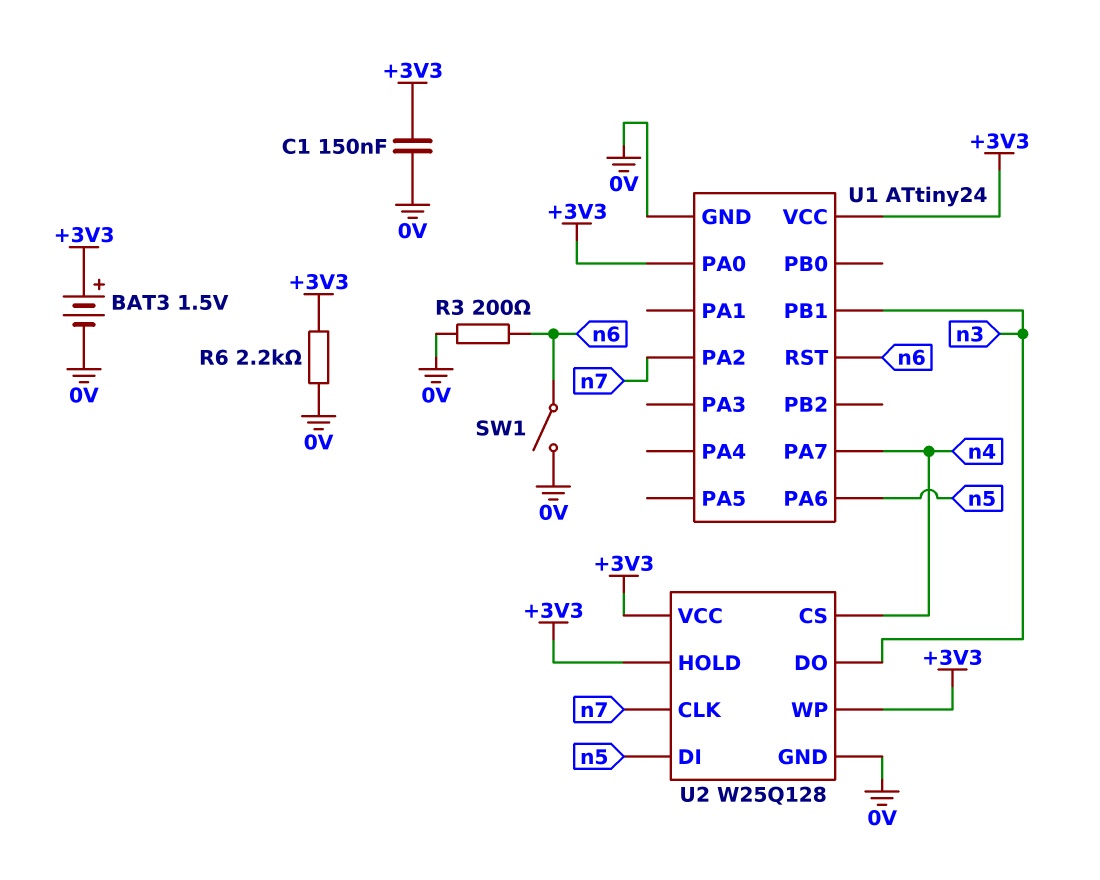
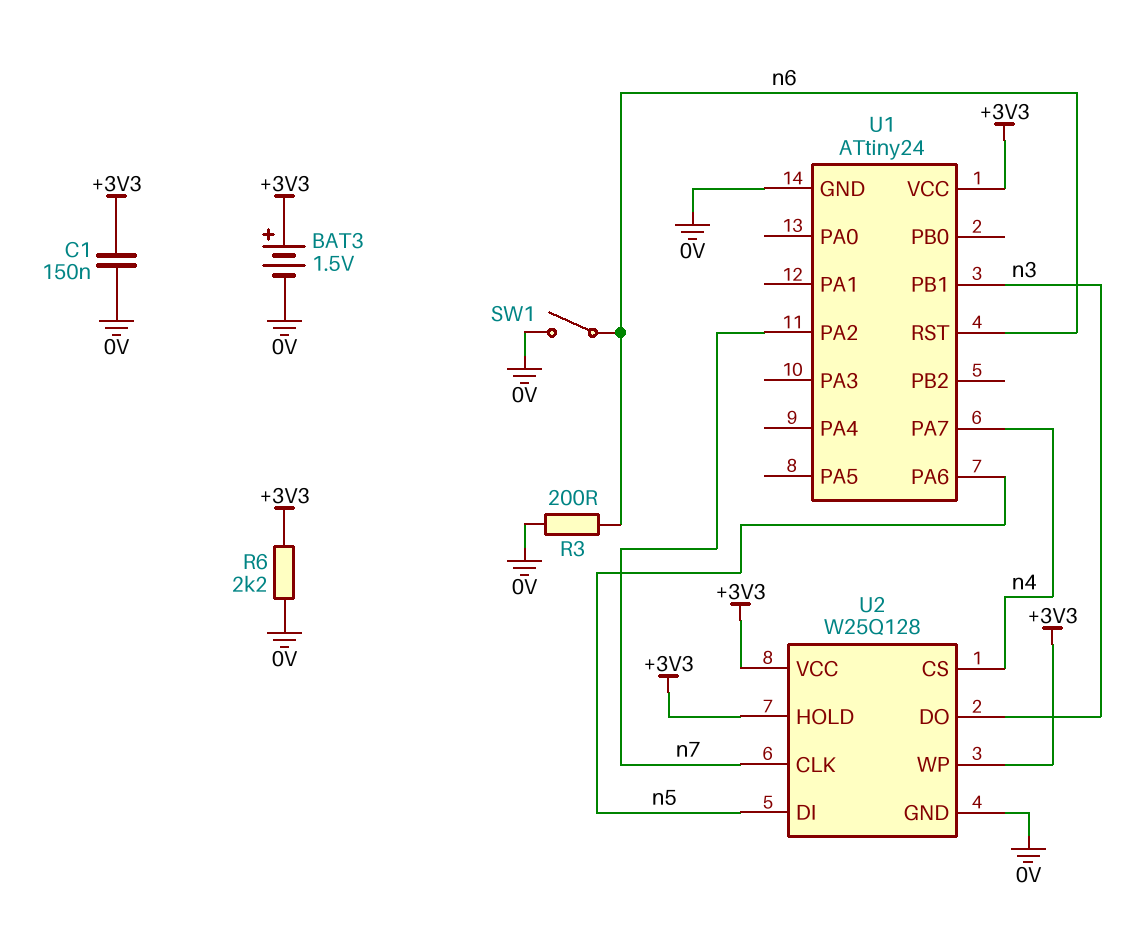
U1 pin PA0: +3V3 -> none

